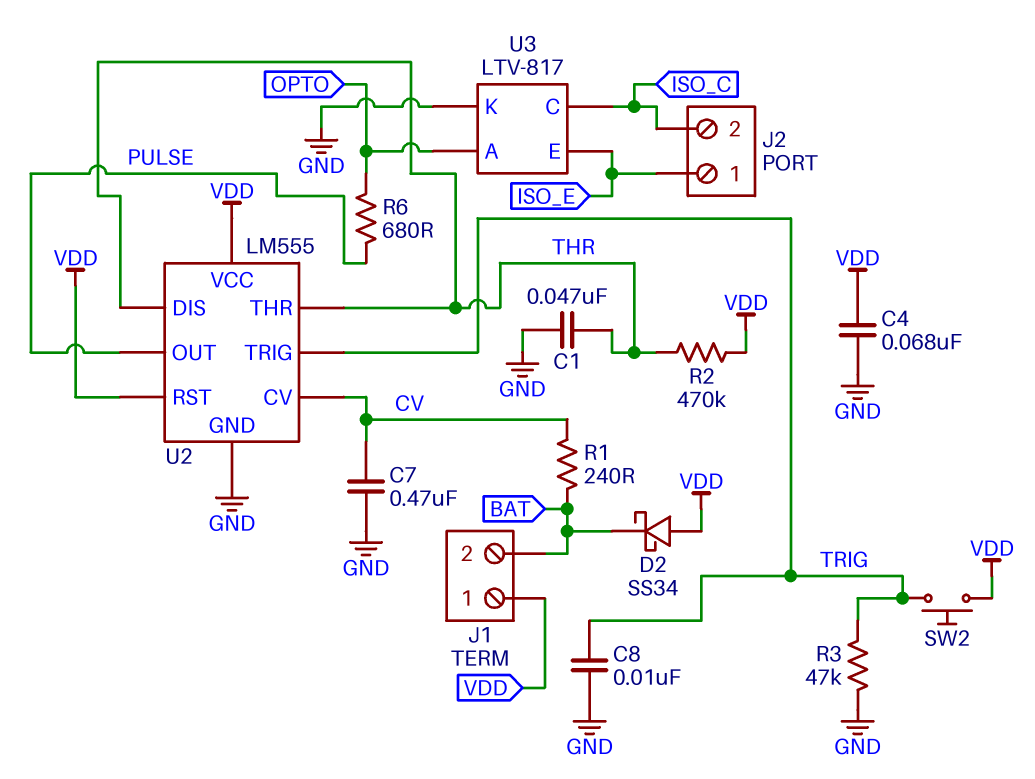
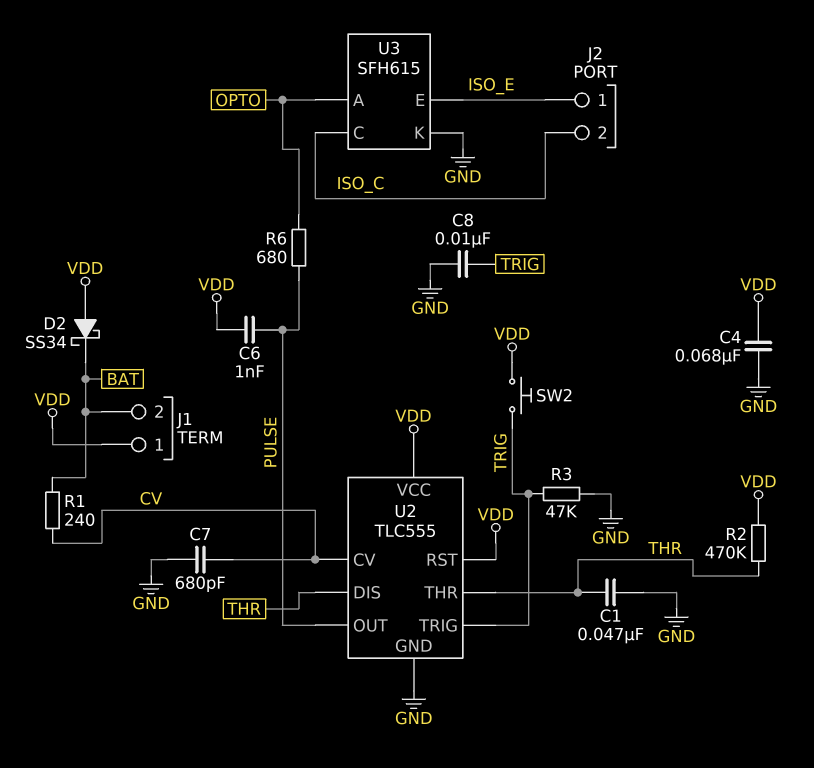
C6: none -> 1nF (PULSE, VDD)
C7: 470nF (CV, GND) -> 680pF (CV, GND)
U2: LM555 -> TLC555
U3: LTV-817 -> SFH615

